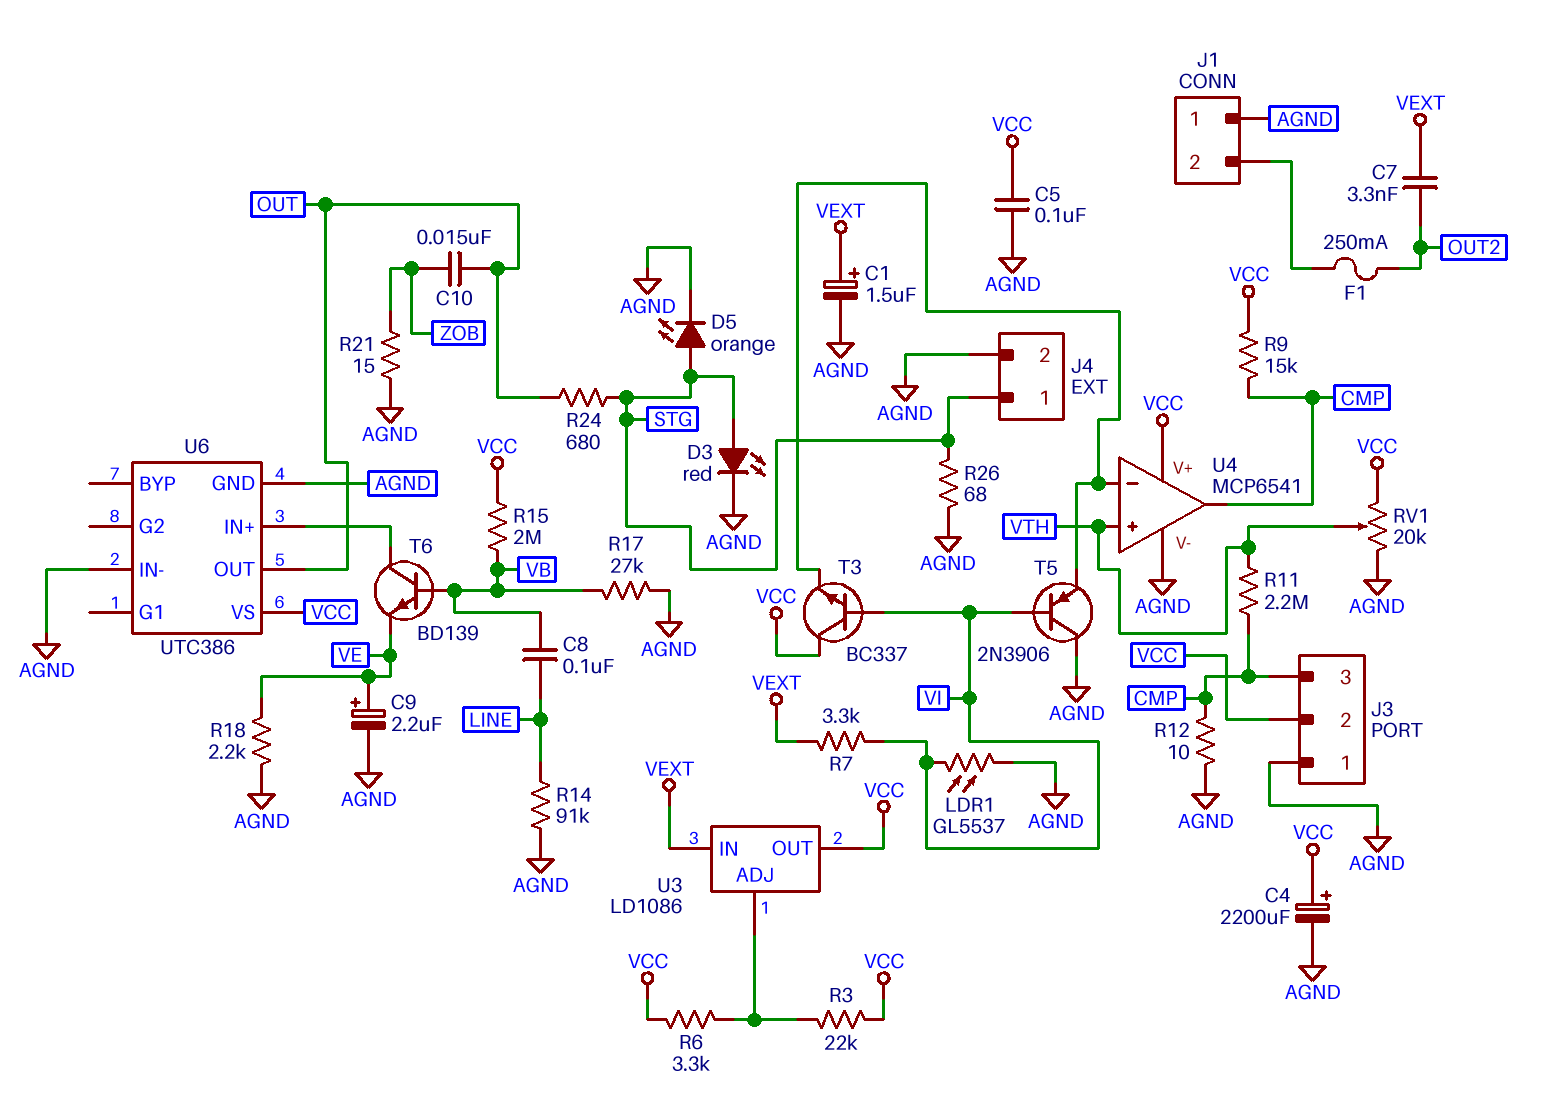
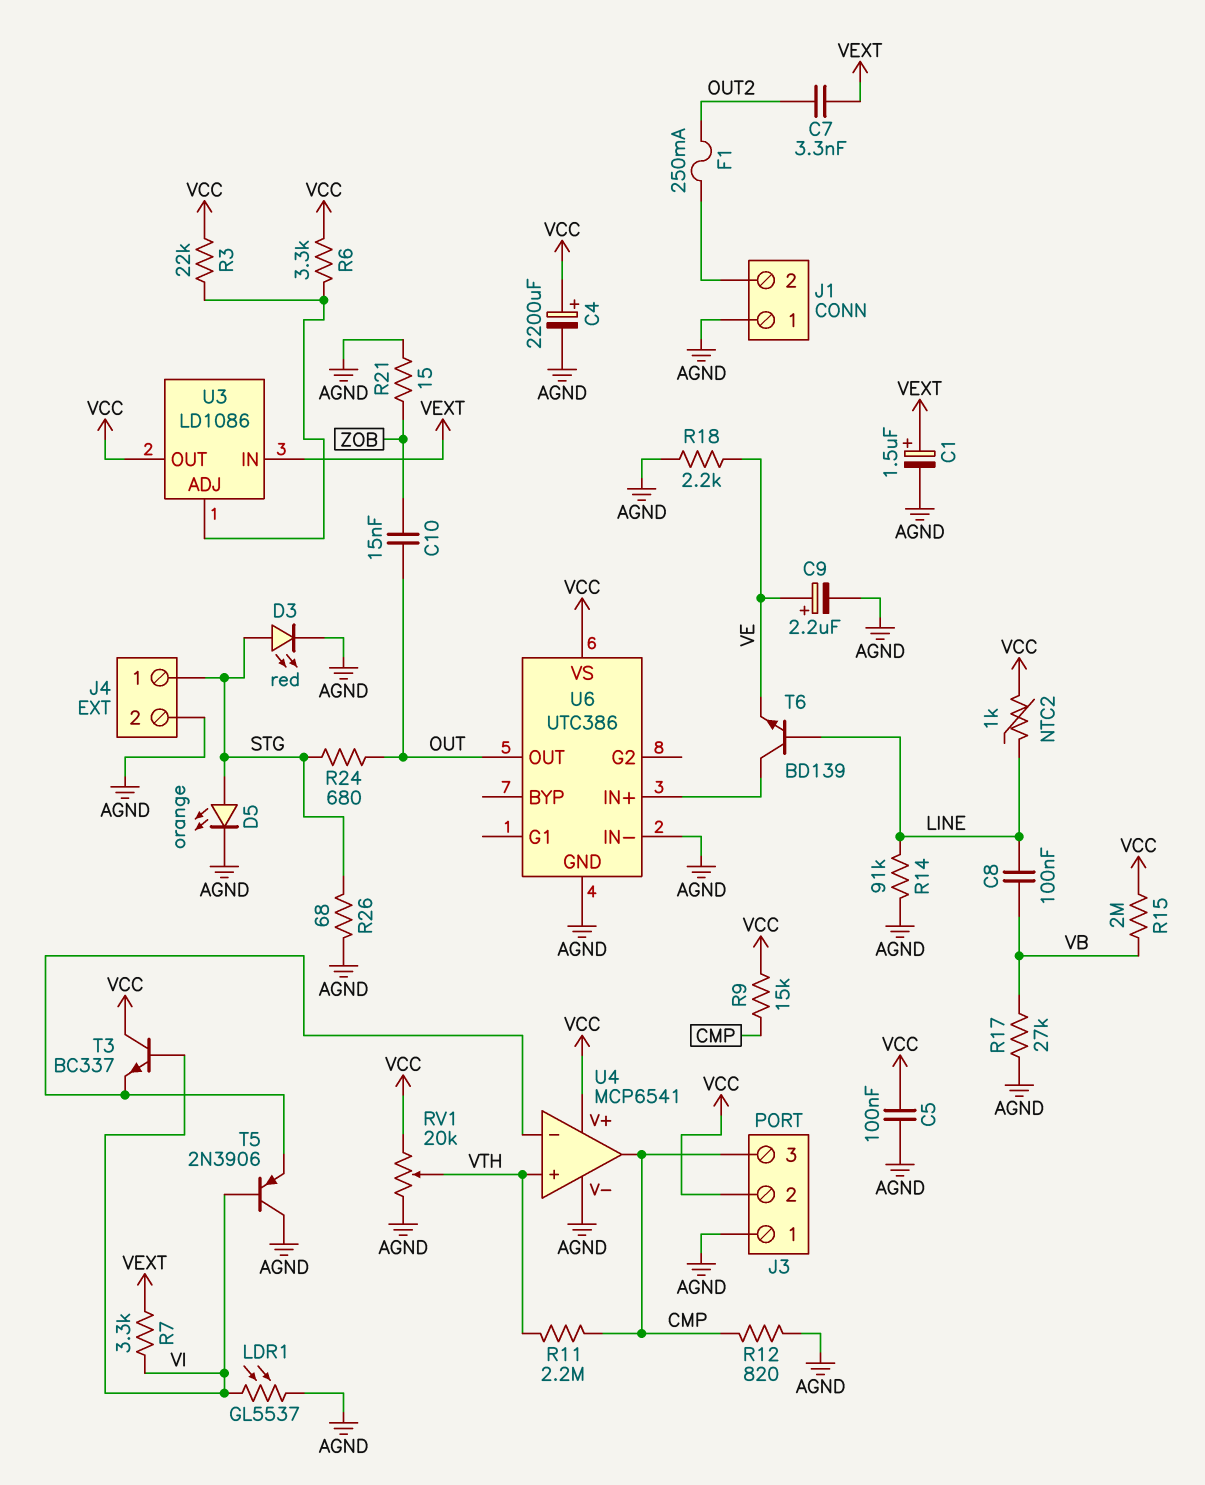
NTC2: none -> 1k (LINE, VCC)
R12: 10 (AGND, CMP) -> 820 (AGND, CMP)
T6: NPN BD139 (B VB, C U6/IN+, E VE) -> NPN BD139 (B LINE, C U6/IN+, E VE)

